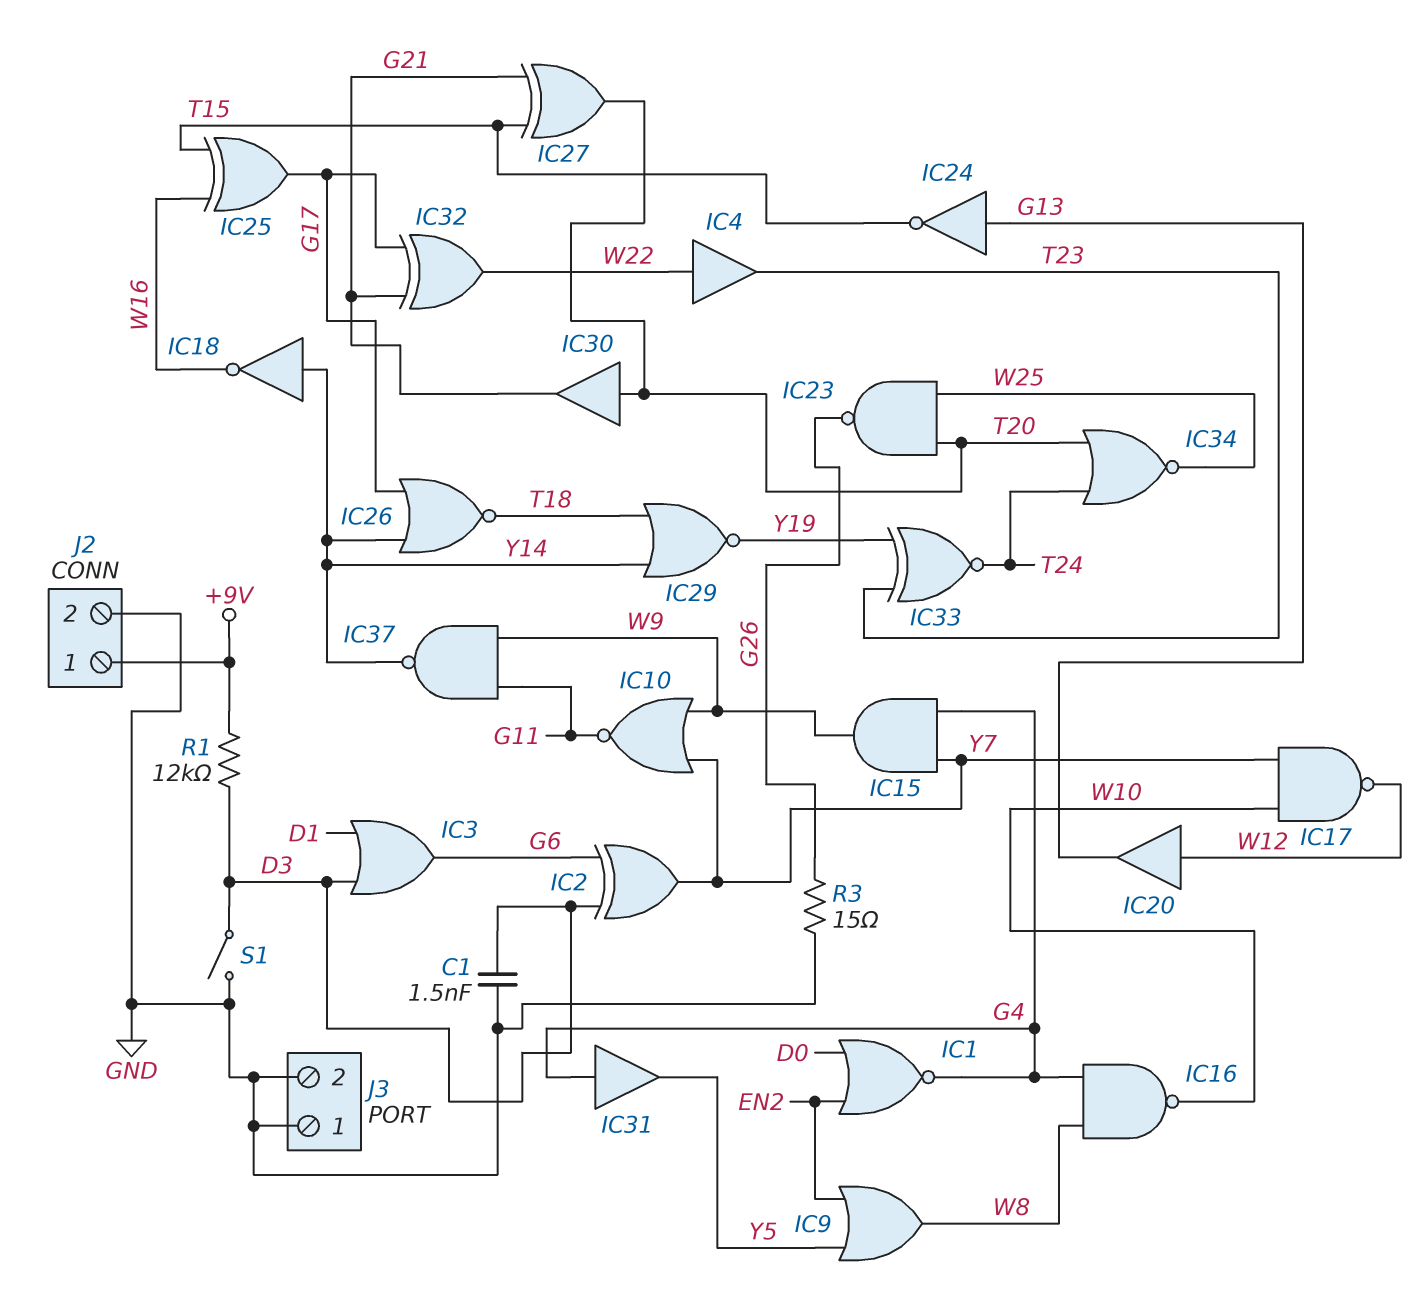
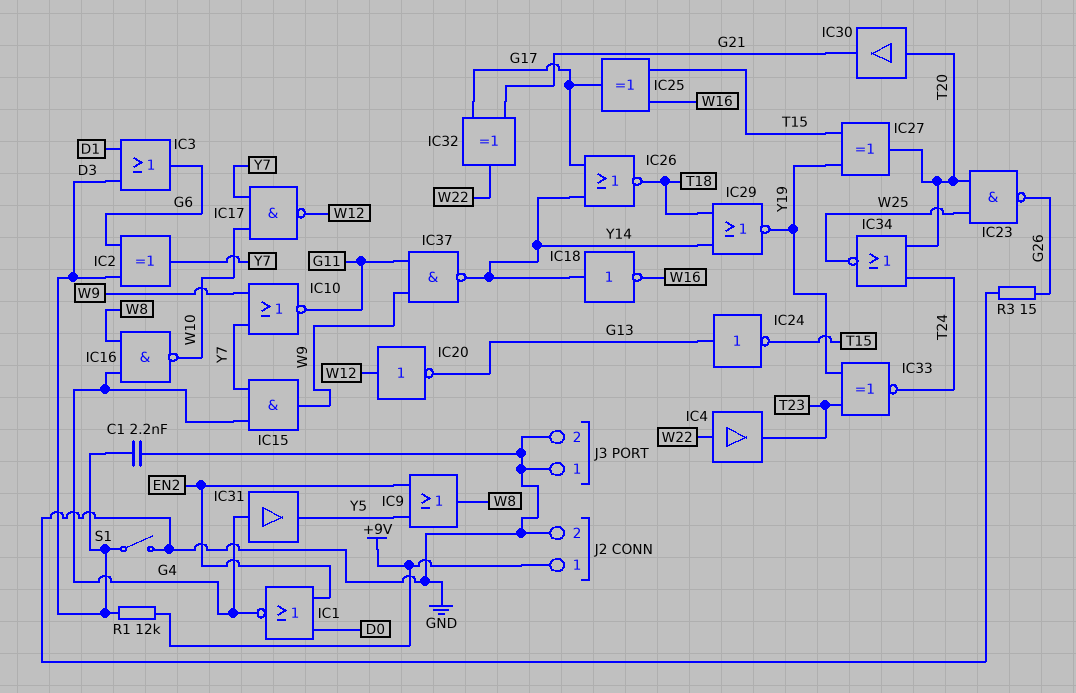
C1: 1.5nF (D3, GND) -> 2.2nF (D3, GND)
IC20: buffer (in W12, out G13) -> NOT (in W12, out G13)
IC27: XOR (in G21, in T15, out T20) -> XOR (in T15, in Y19, out T20)

